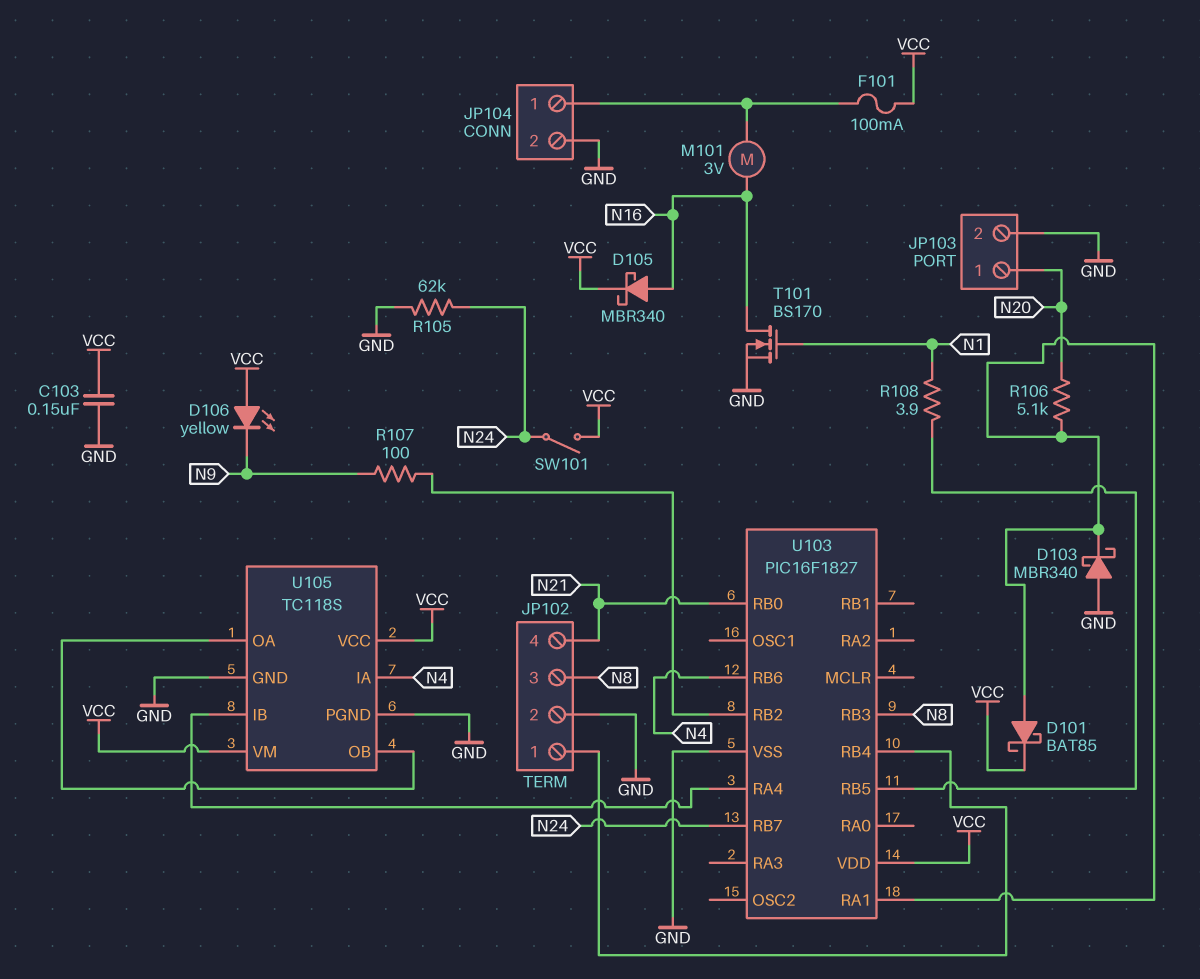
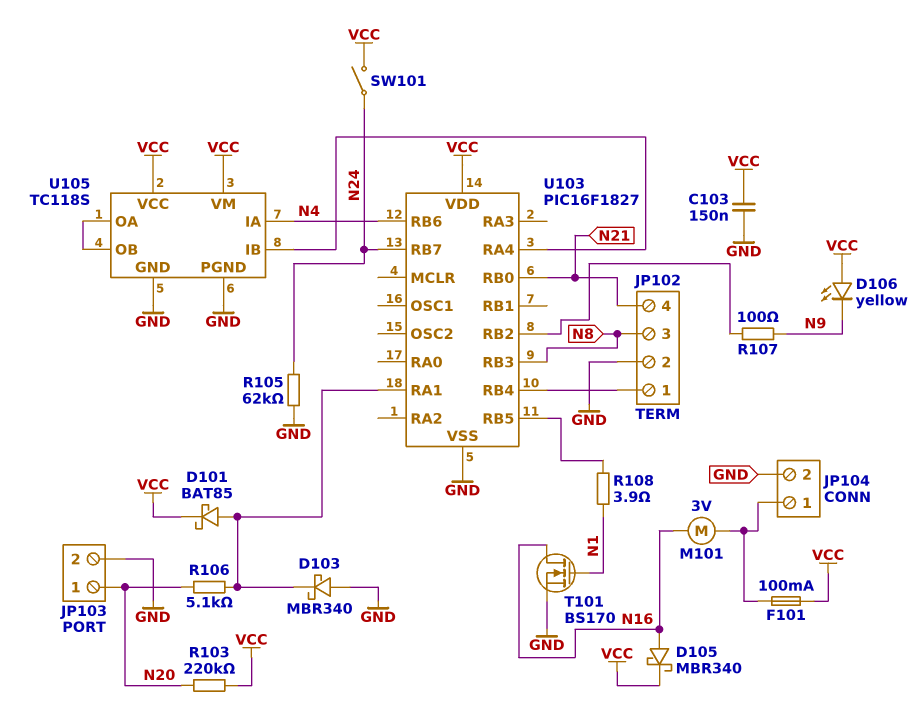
R103: none -> 220k (N20, VCC)

